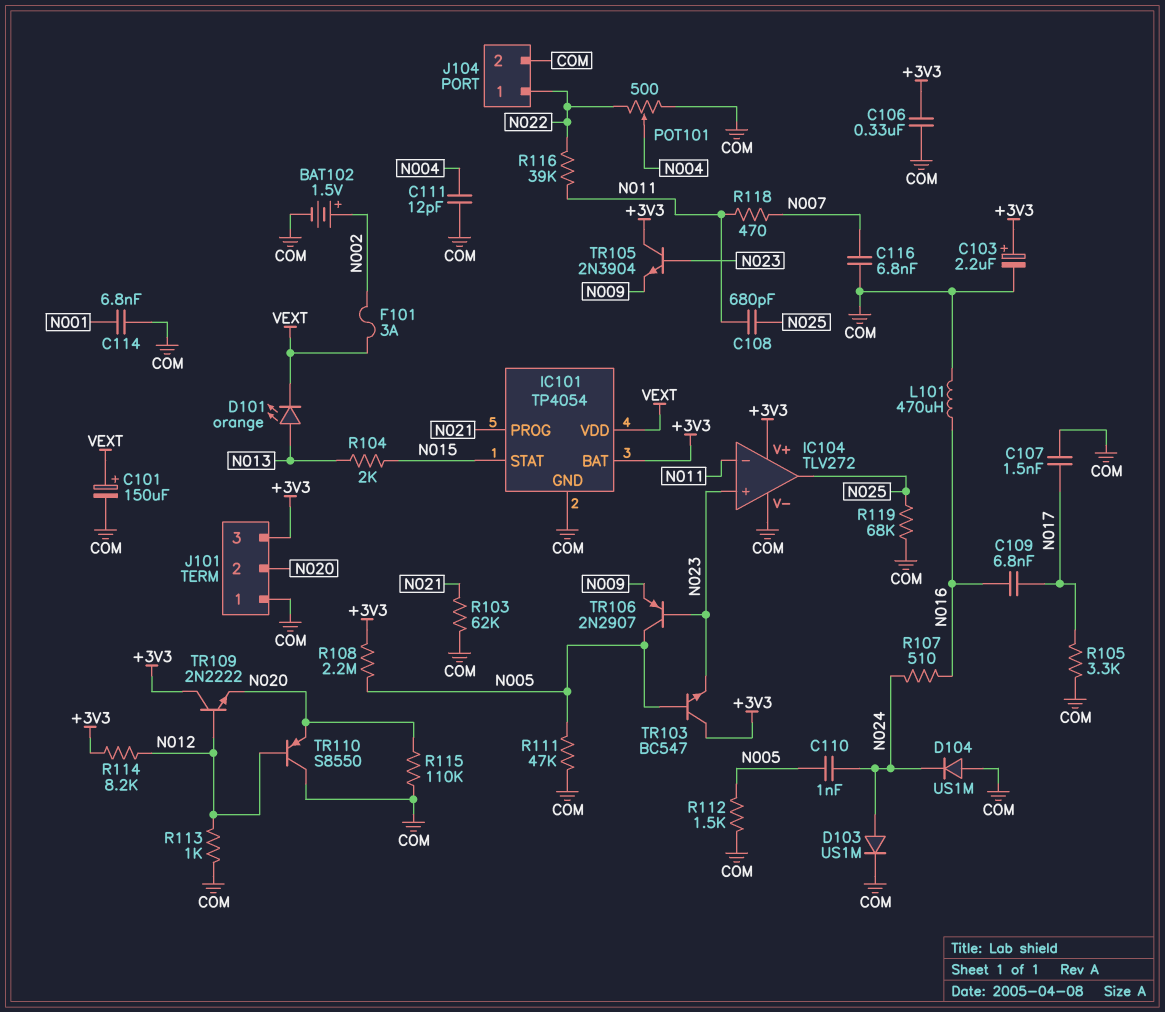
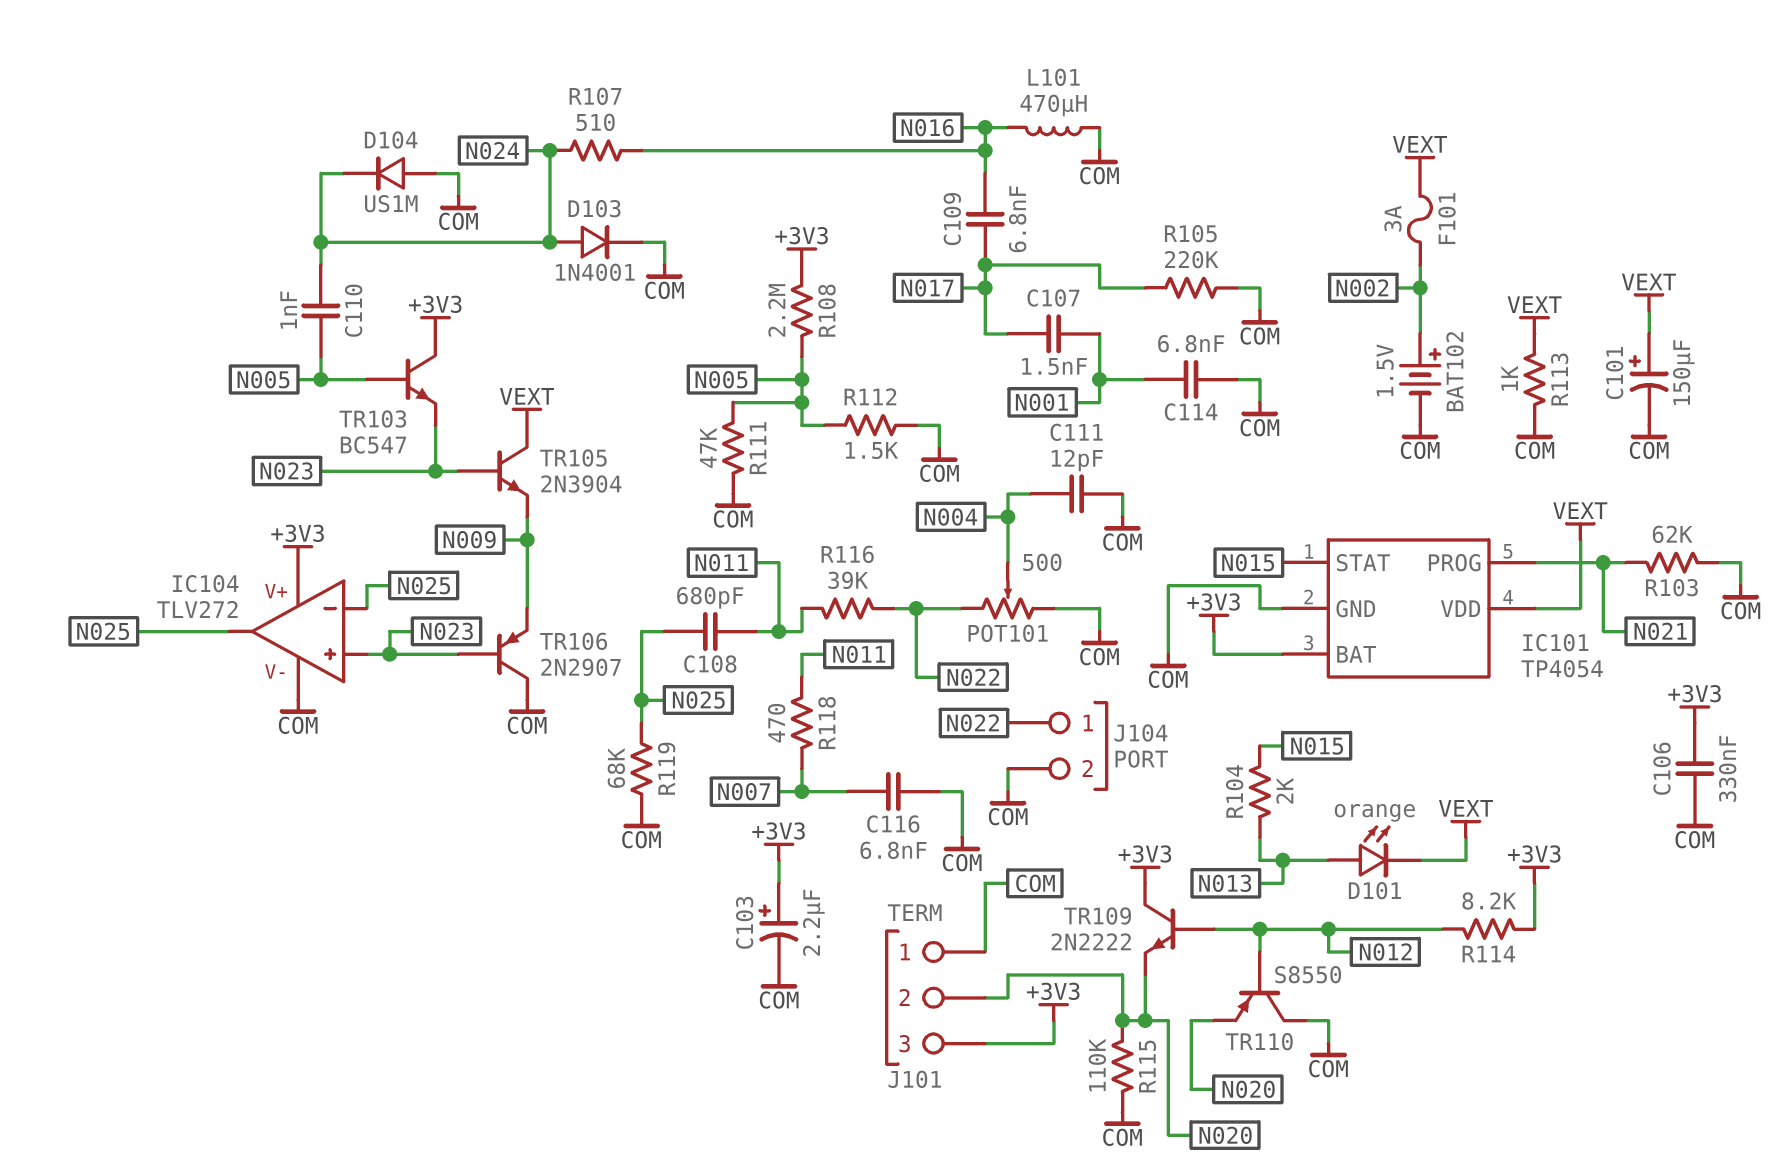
C107: 1.5nF (COM, N017) -> 1.5nF (N001, N017)
D103: diode US1M (A N024, K COM) -> diode 1N4001 (A N024, K COM)
IC104 pin in-: N011 -> N025
R105: 3.3k (COM, N017) -> 220k (COM, N017)
R113: 1k (COM, N012) -> 1k (COM, VEXT)
TR105: NPN 2N3904 (B N023, C +3V3, E N009) -> NPN 2N3904 (B N023, C VEXT, E N009)
TR106: PNP 2N2907 (B N023, C N005, E N009) -> PNP 2N2907 (B N023, C COM, E N009)

